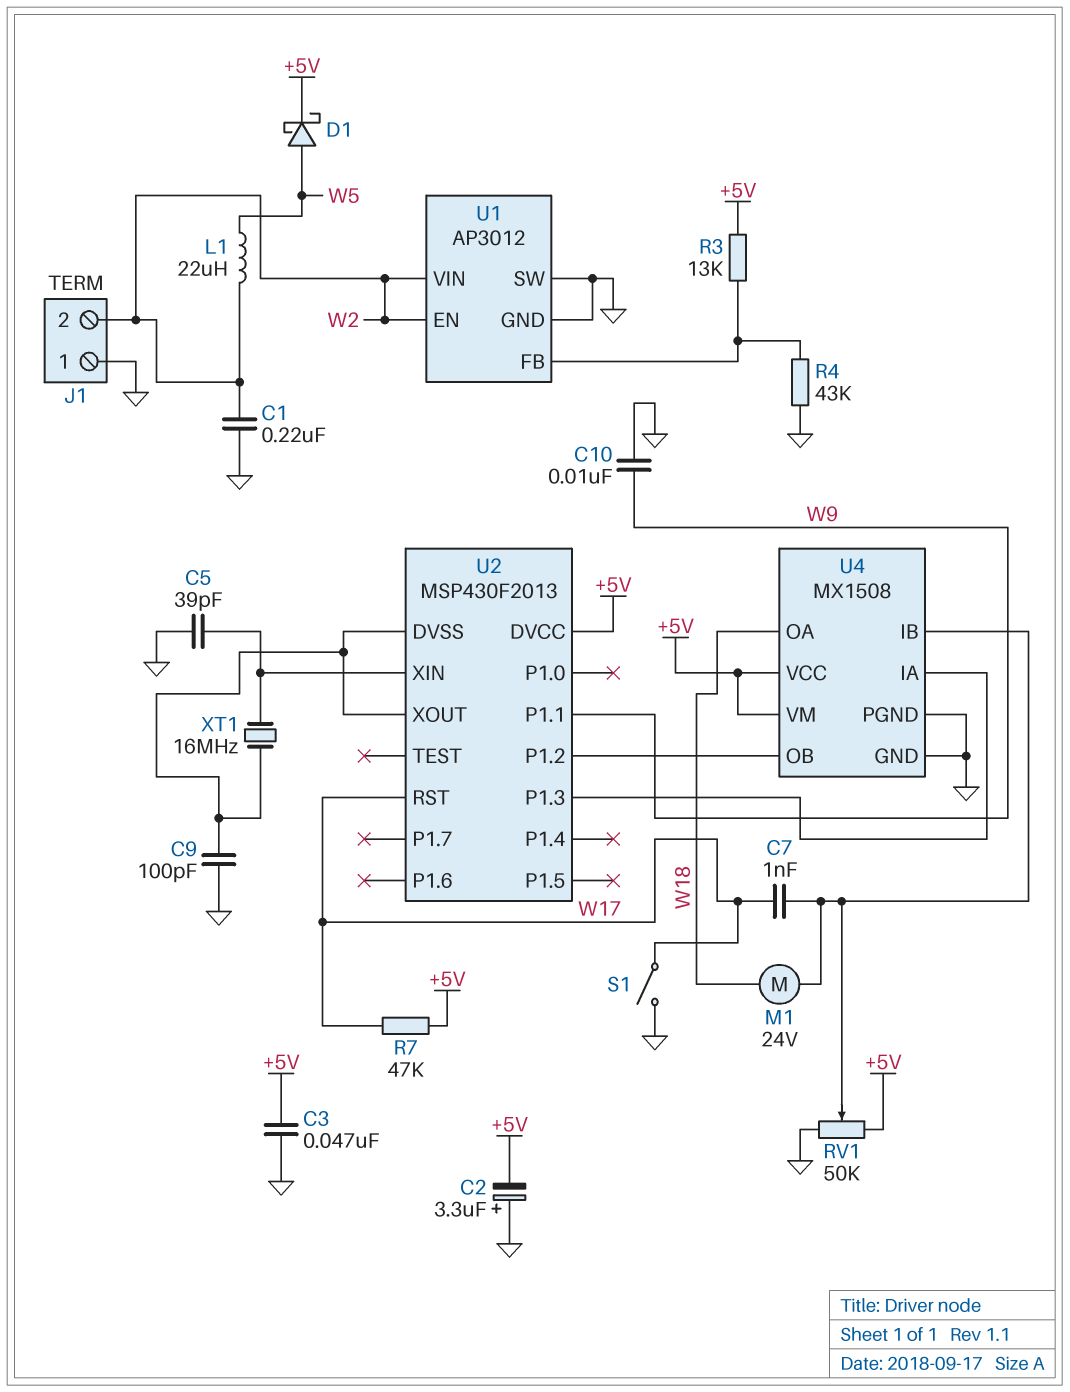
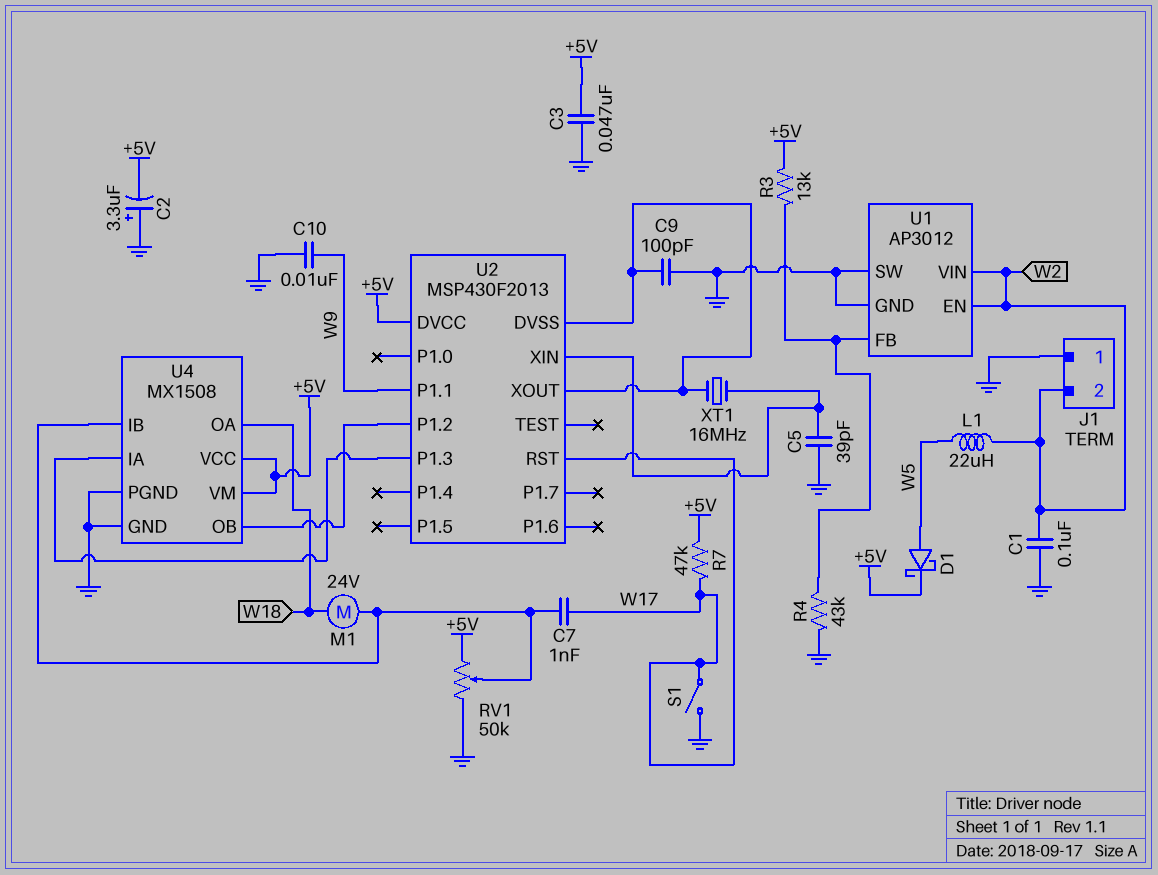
C1: 220nF (GND, W2) -> 100nF (GND, W2)

